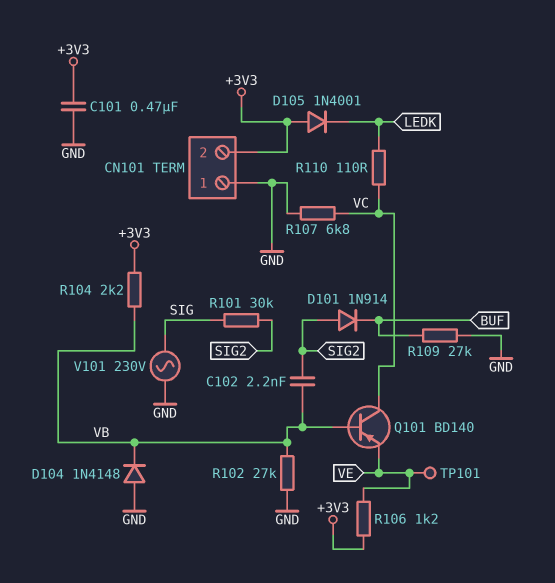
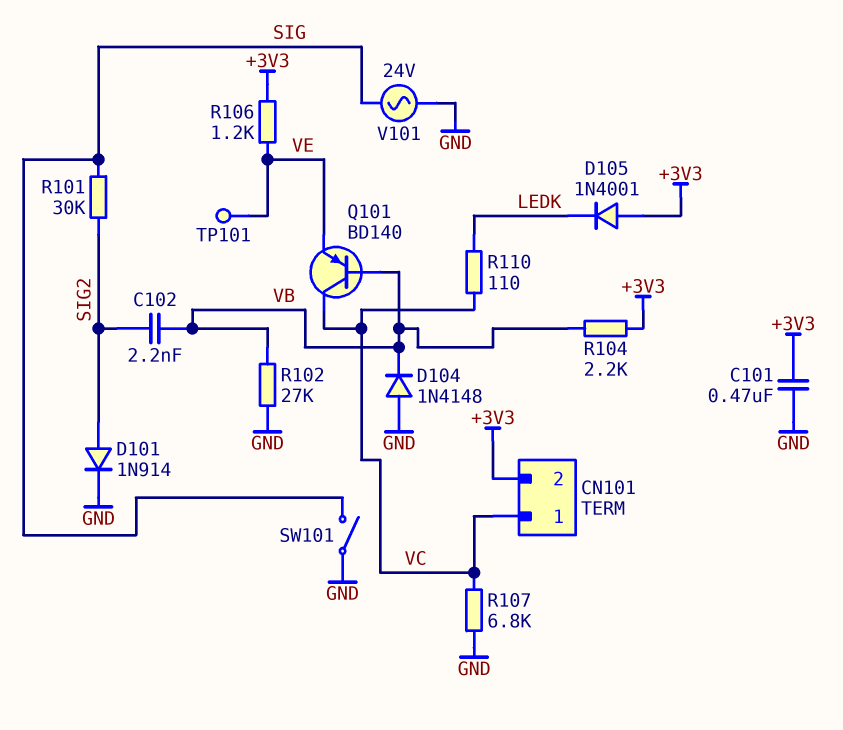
CN101 pin 1: GND -> VC
D101: diode 1N914 (A SIG2, K BUF) -> diode 1N914 (A SIG2, K GND)
R109: 27k (BUF, GND) -> none
SW101: none -> switch (GND, SIG)
V101: AC 230V (GND, SIG) -> AC 24V (GND, SIG)

